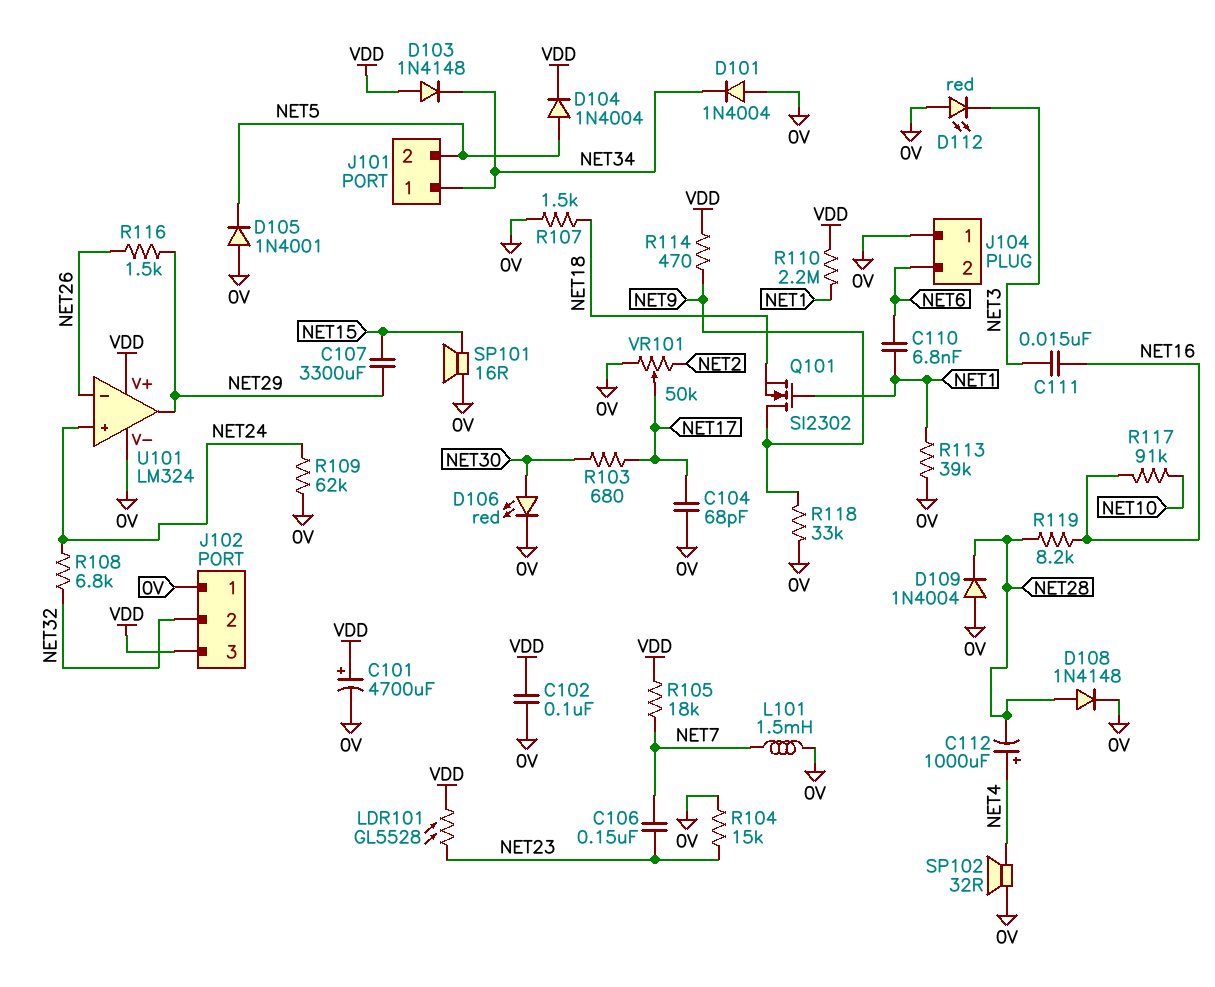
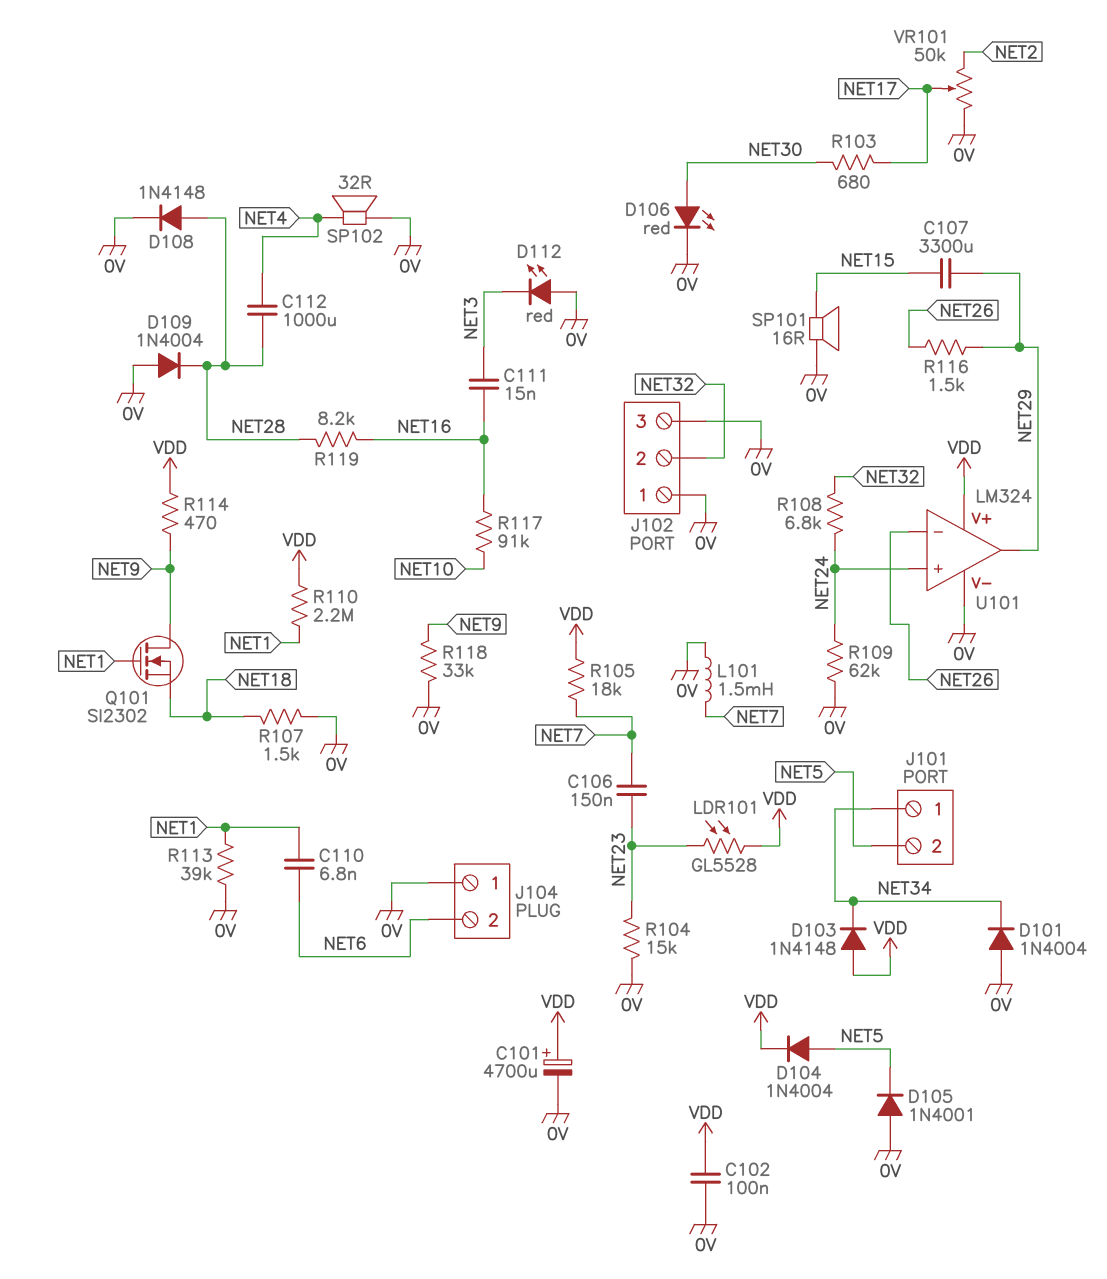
C104: 68pF (0V, NET17) -> none
C112: 1000uF (plus NET4, minus NET28) -> 1000uF (NET4, NET28)
J102 pin 3: VDD -> 0V

